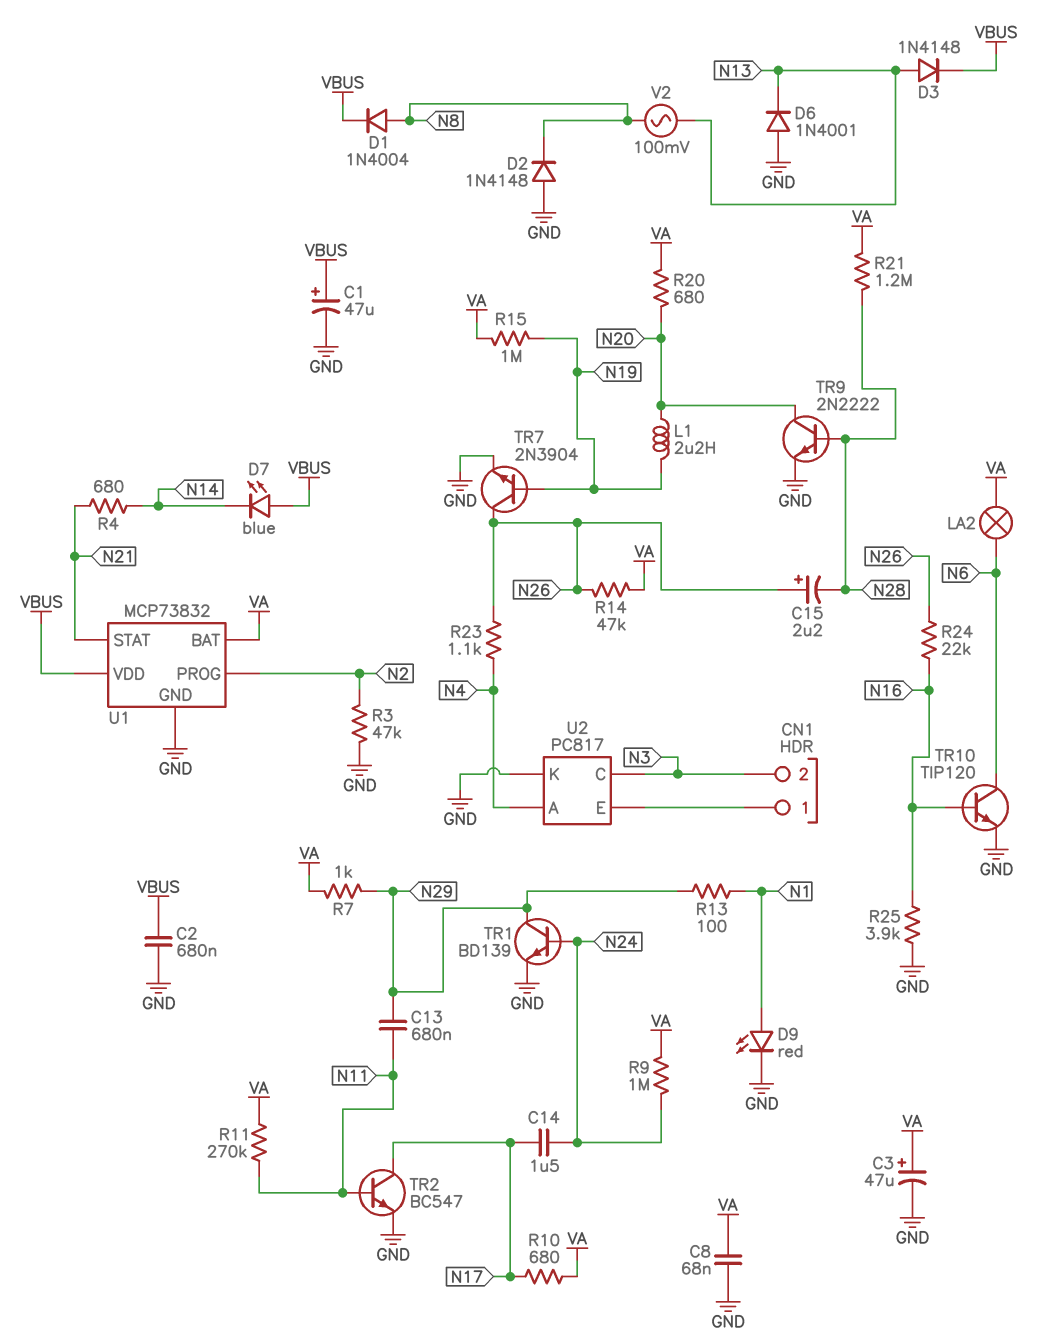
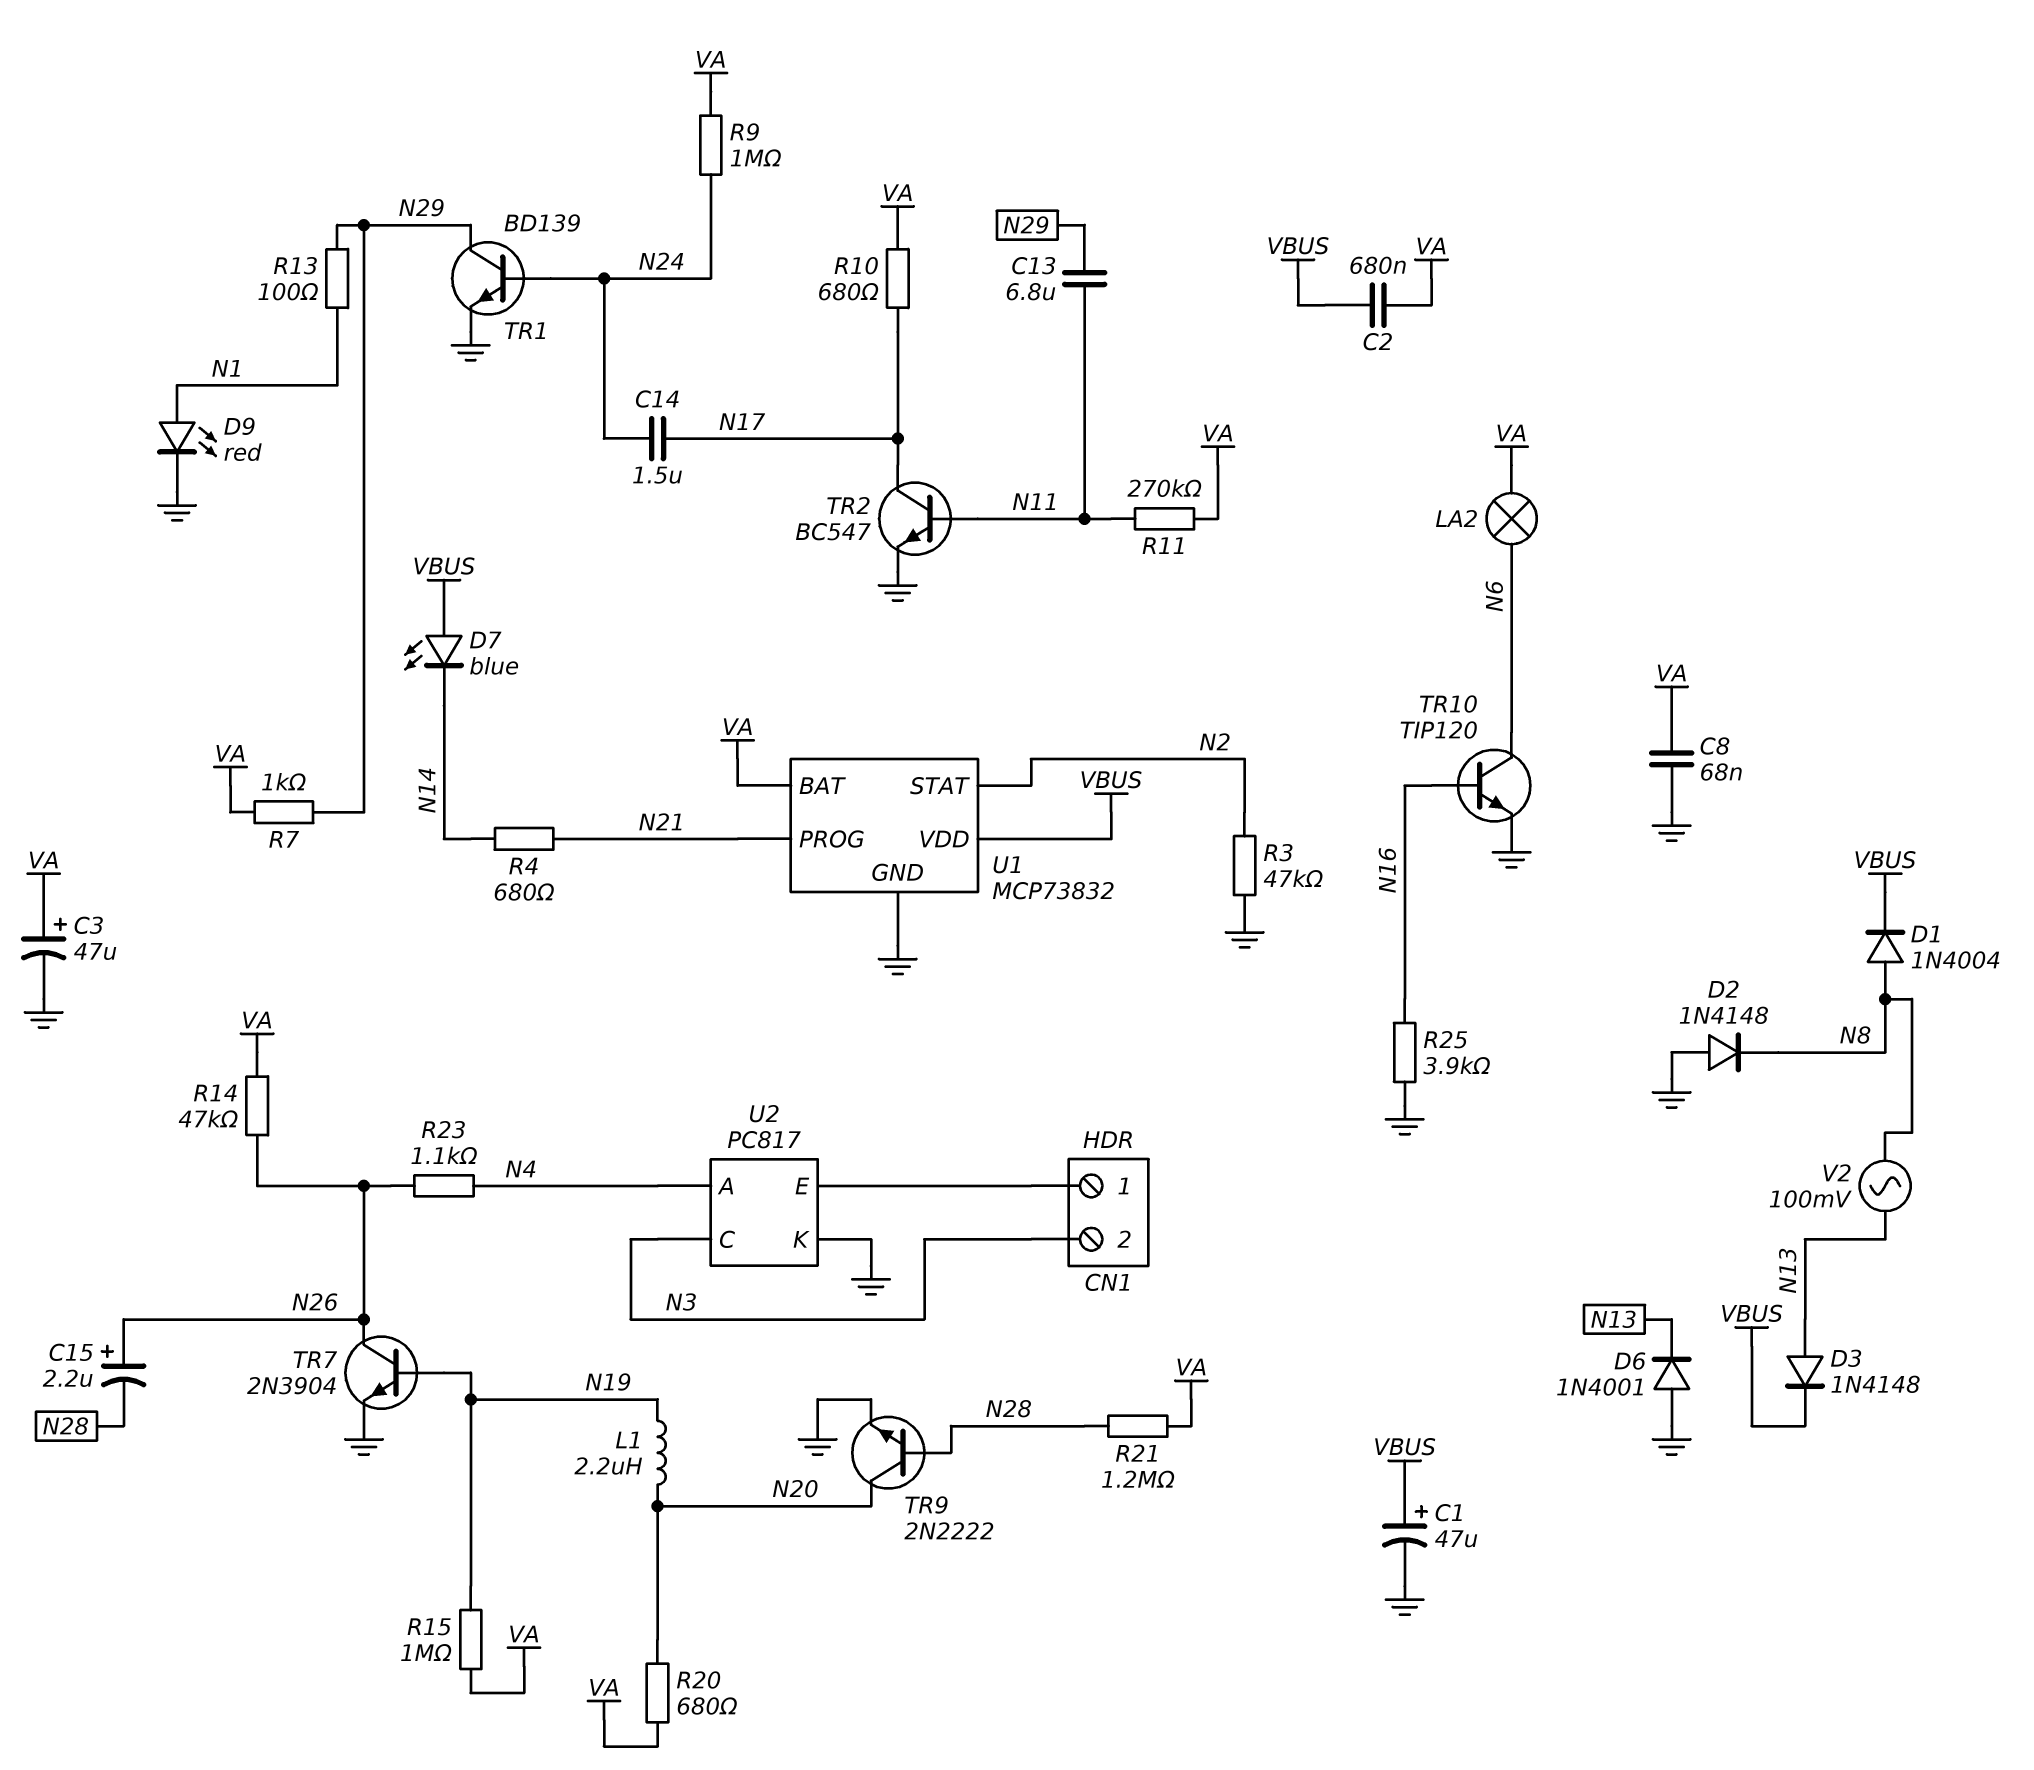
C2: 680nF (GND, VBUS) -> 680nF (VA, VBUS)
C13: 680nF (N11, N29) -> 6.8uF (N11, N29)
R24: 22k (N16, N26) -> none
U1 pin PROG: N2 -> N21
U1 pin STAT: N21 -> N2

